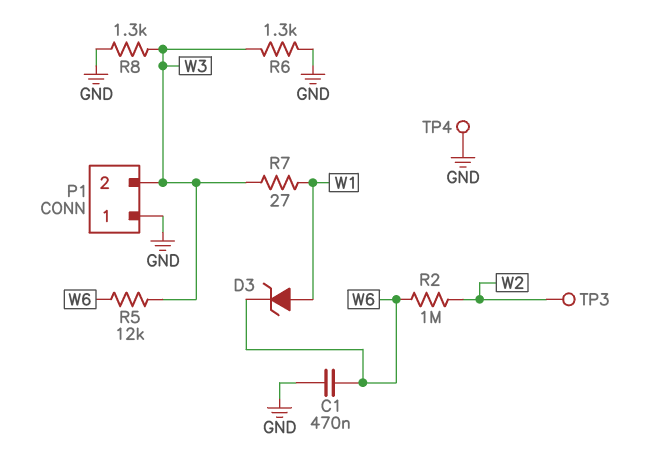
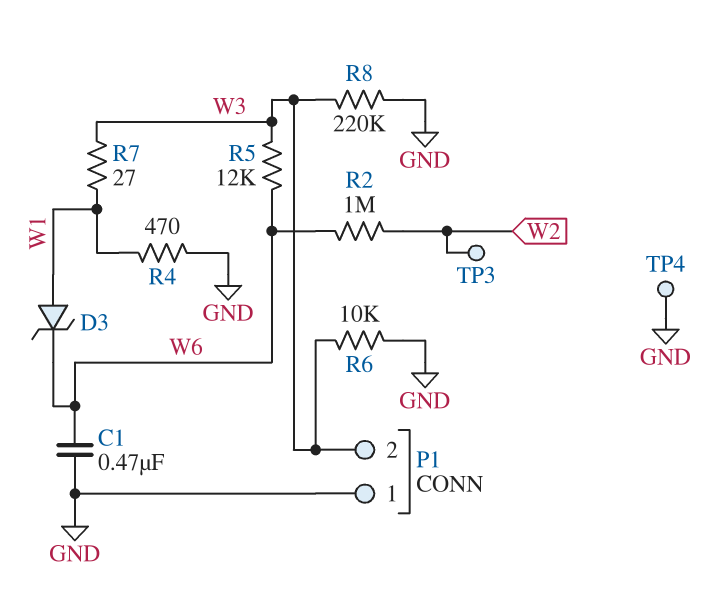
R4: none -> 470 (GND, W1)
R6: 1.3k (GND, W3) -> 10k (GND, W3)
R8: 1.3k (GND, W3) -> 220k (GND, W3)

